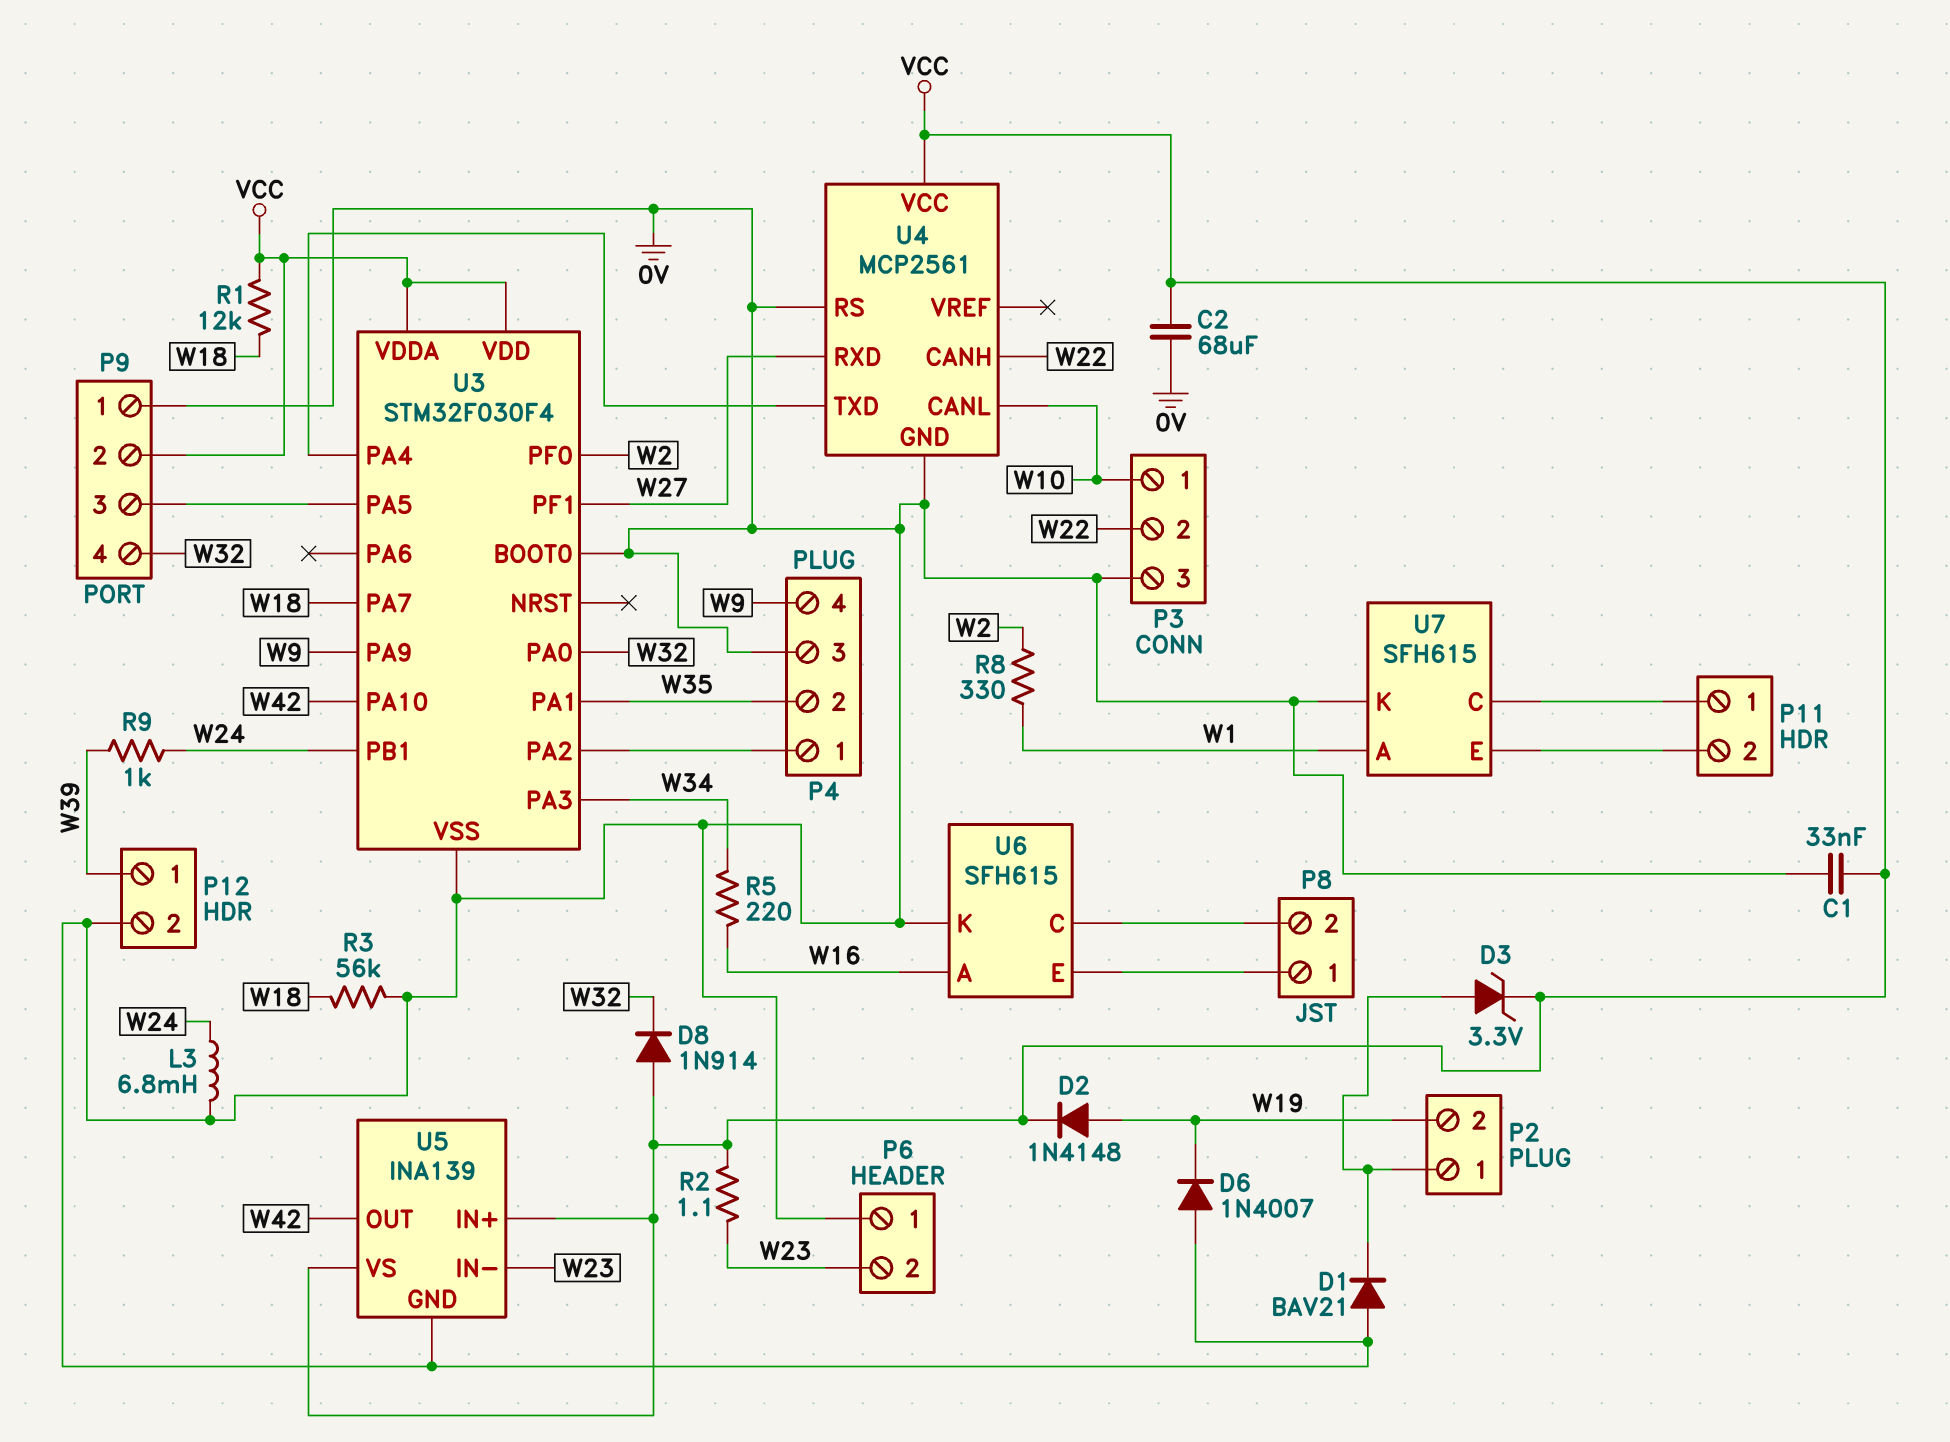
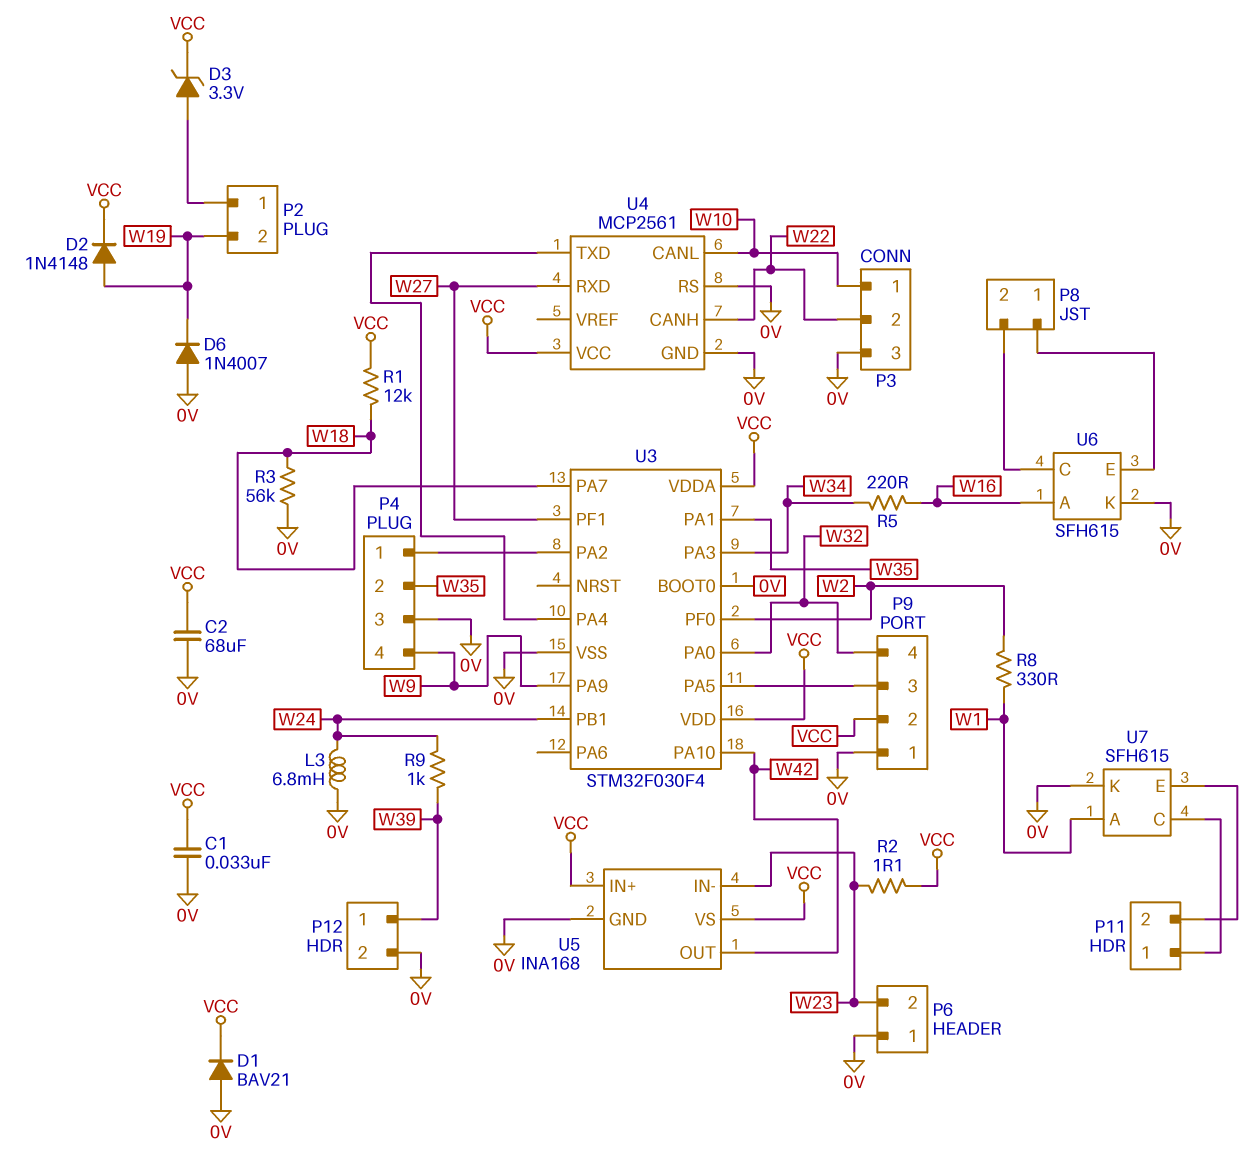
D1: diode BAV21 (A 0V, K P2/1) -> diode BAV21 (A 0V, K VCC)
D8: diode 1N914 (A VCC, K W32) -> none
U5: INA139 -> INA168

